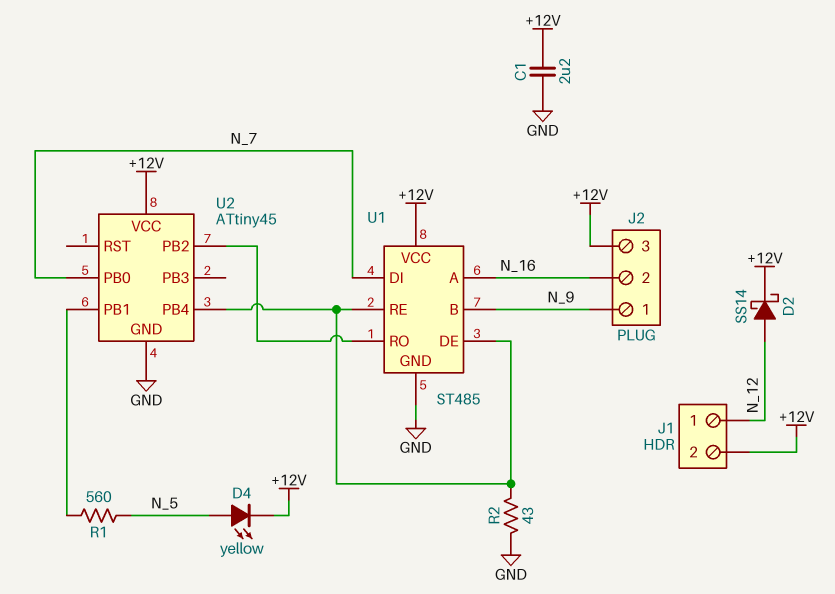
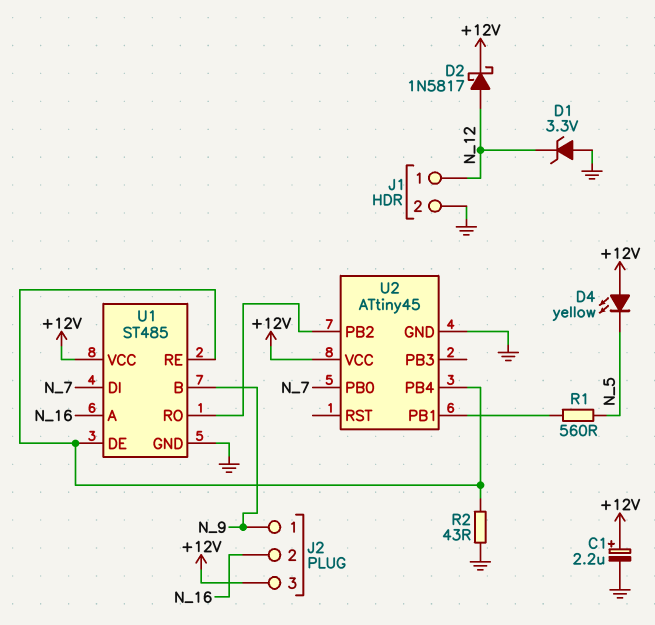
C1: 2.2uF (+12V, GND) -> 2.2uF (plus +12V, minus GND)
D1: none -> zener 3.3V (A GND, K N_12)
D2: schottky SS14 (A N_12, K +12V) -> schottky 1N5817 (A N_12, K +12V)
D4: LED yellow (A N_5, K +12V) -> LED yellow (A +12V, K N_5)
J1 pin 2: +12V -> GND

